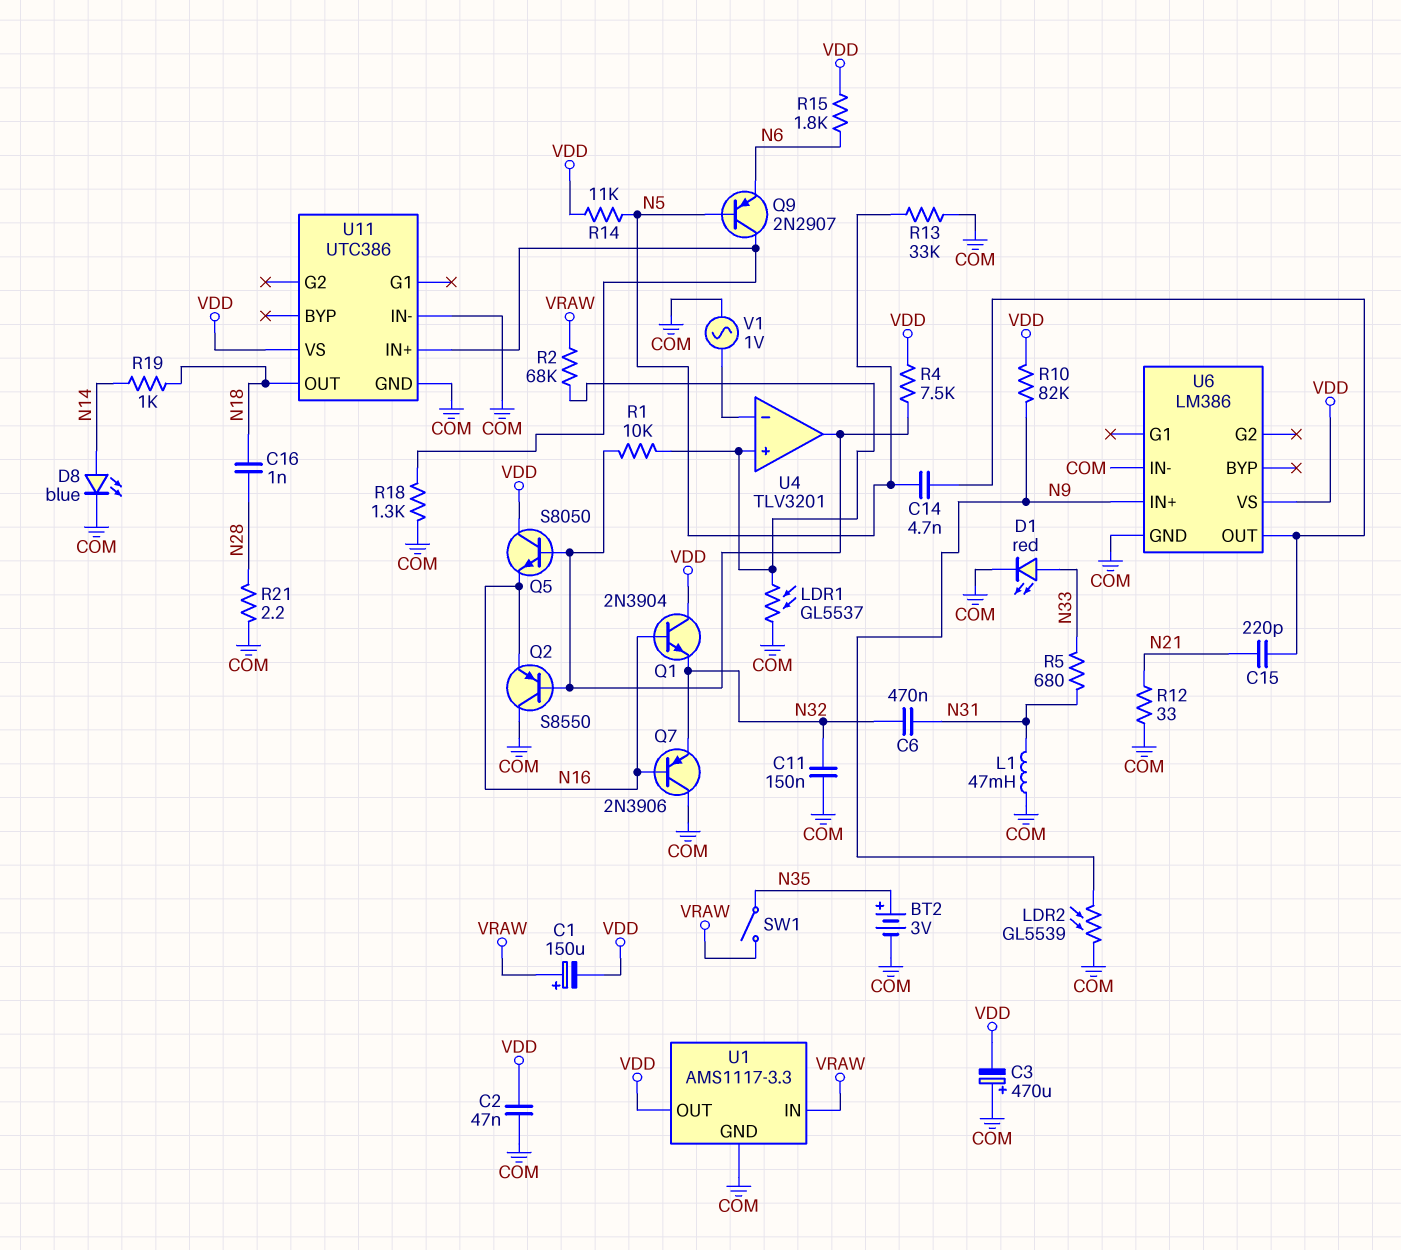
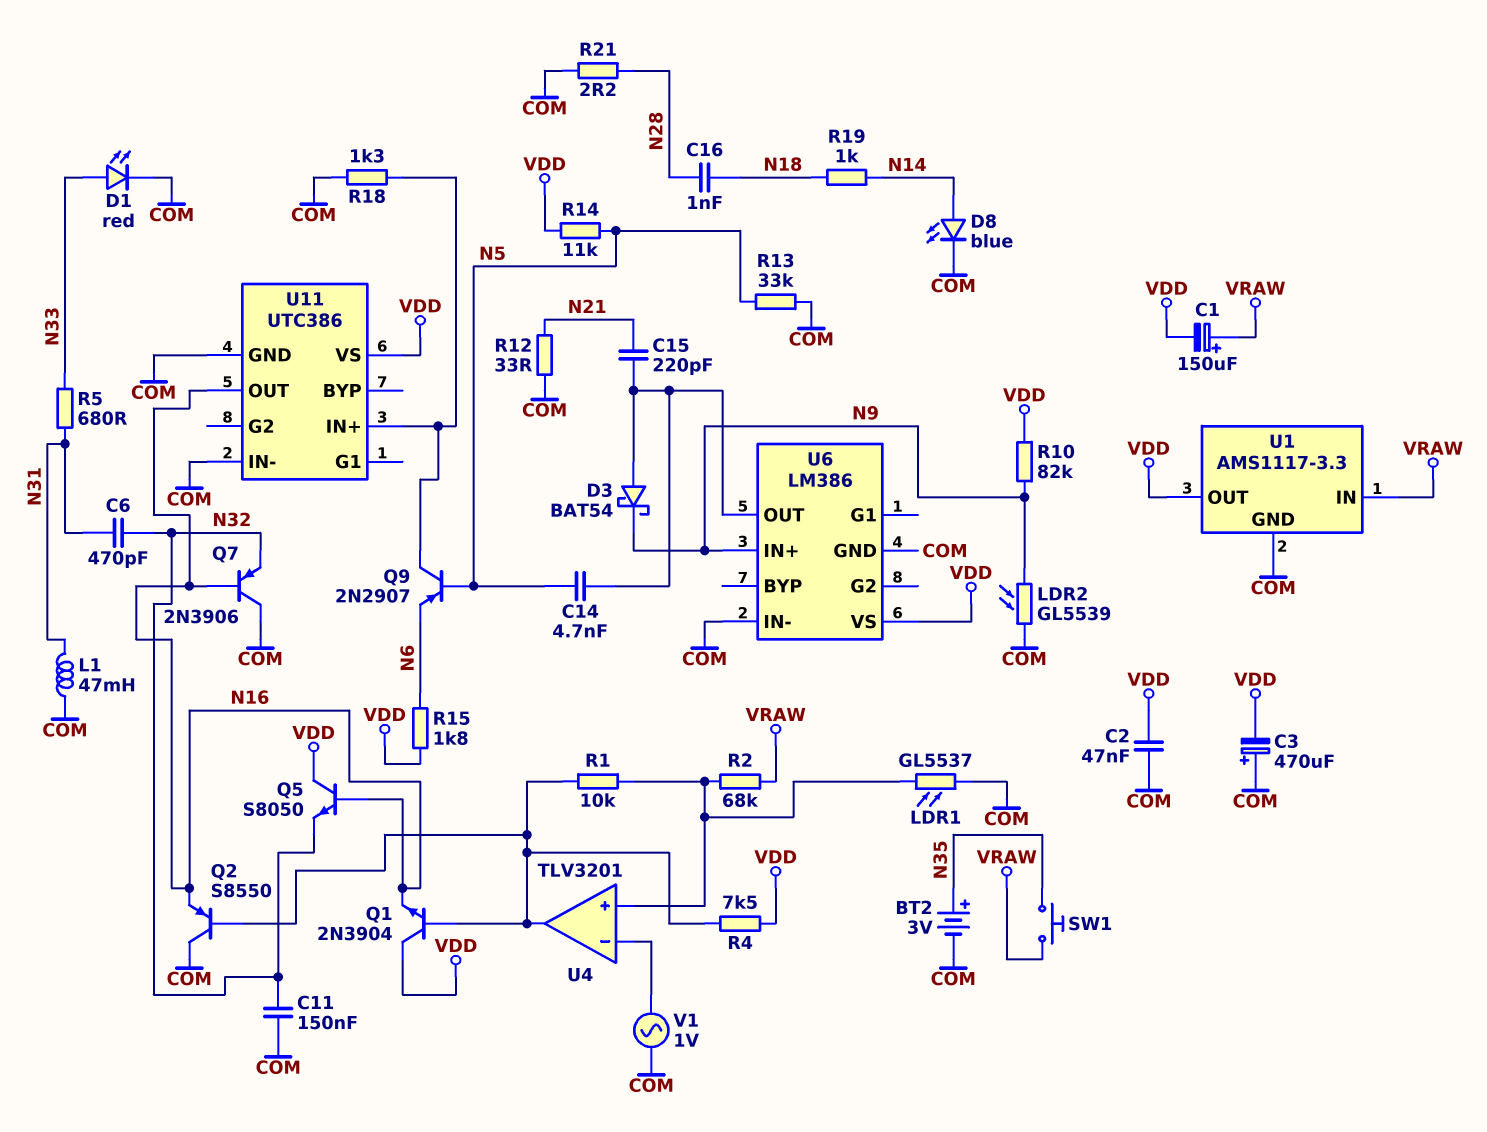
C6: 470nF (N31, N32) -> 470pF (N31, N32)
D3: none -> schottky BAT54 (A U6/OUT, K N9)
Q1: NPN 2N3904 (B N16, C VDD, E N32) -> NPN 2N3904 (B U4/out, C VDD, E N16)
Q5: NPN S8050 (B U4/out, C VDD, E N16) -> NPN S8050 (B N16, C VDD, E N32)
SW1: switch (N35, VRAW) -> button (N35, VRAW)
U11 pin OUT: N18 -> N16

